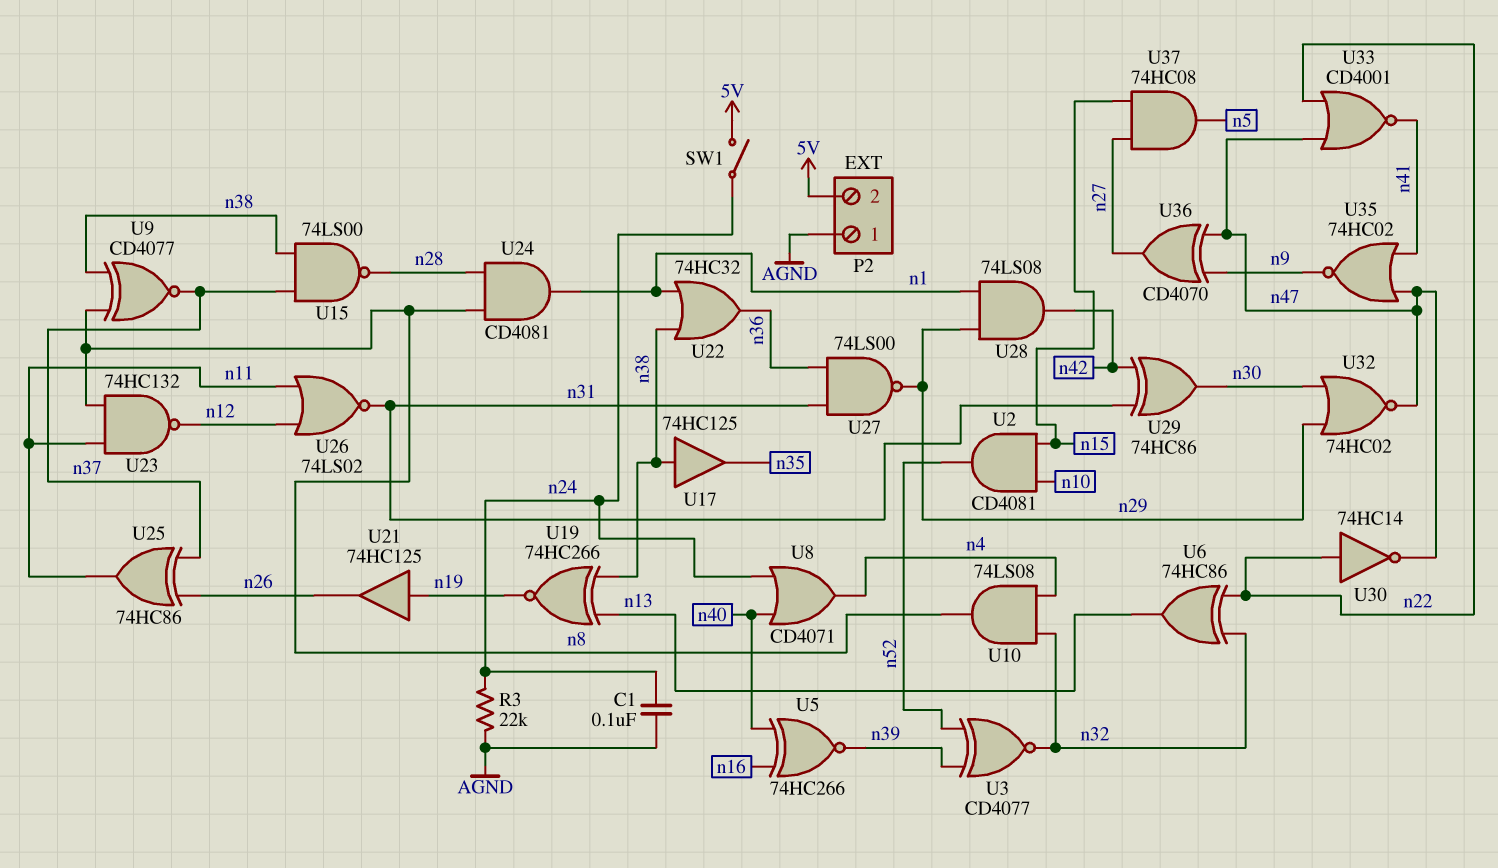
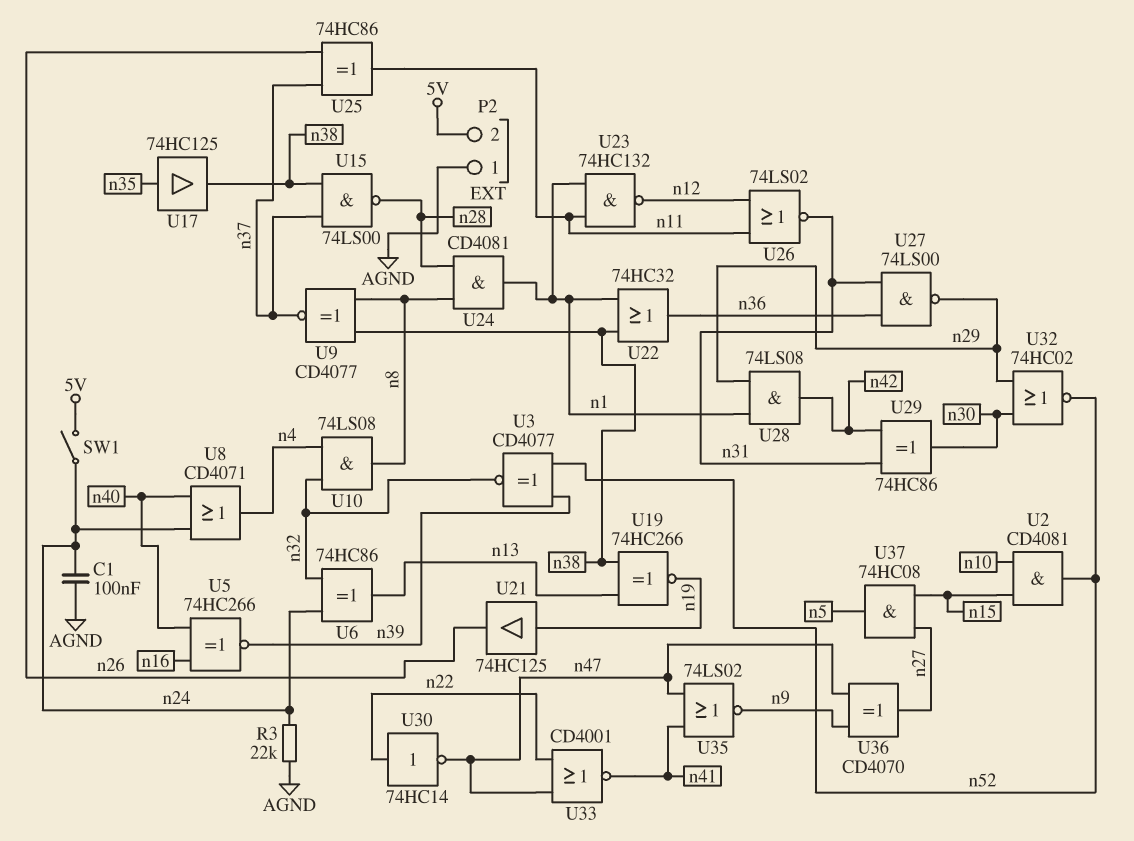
U6: XOR 74HC86 (in n22, in n32, out n13) -> XOR 74HC86 (in n24, in n32, out n13)
U17: buffer 74HC125 (in n38, out n35) -> buffer 74HC125 (in n35, out n38)
U23: NAND 74HC132 (in n8, in n11, out n12) -> NAND 74HC132 (in n1, in n11, out n12)
U32: NOR 74HC02 (in n29, in n30, out n47) -> NOR 74HC02 (in n29, in n30, out n52)
U35: NOR 74HC02 (in n41, in n47, out n9) -> NOR 74LS02 (in n41, in n47, out n9)

